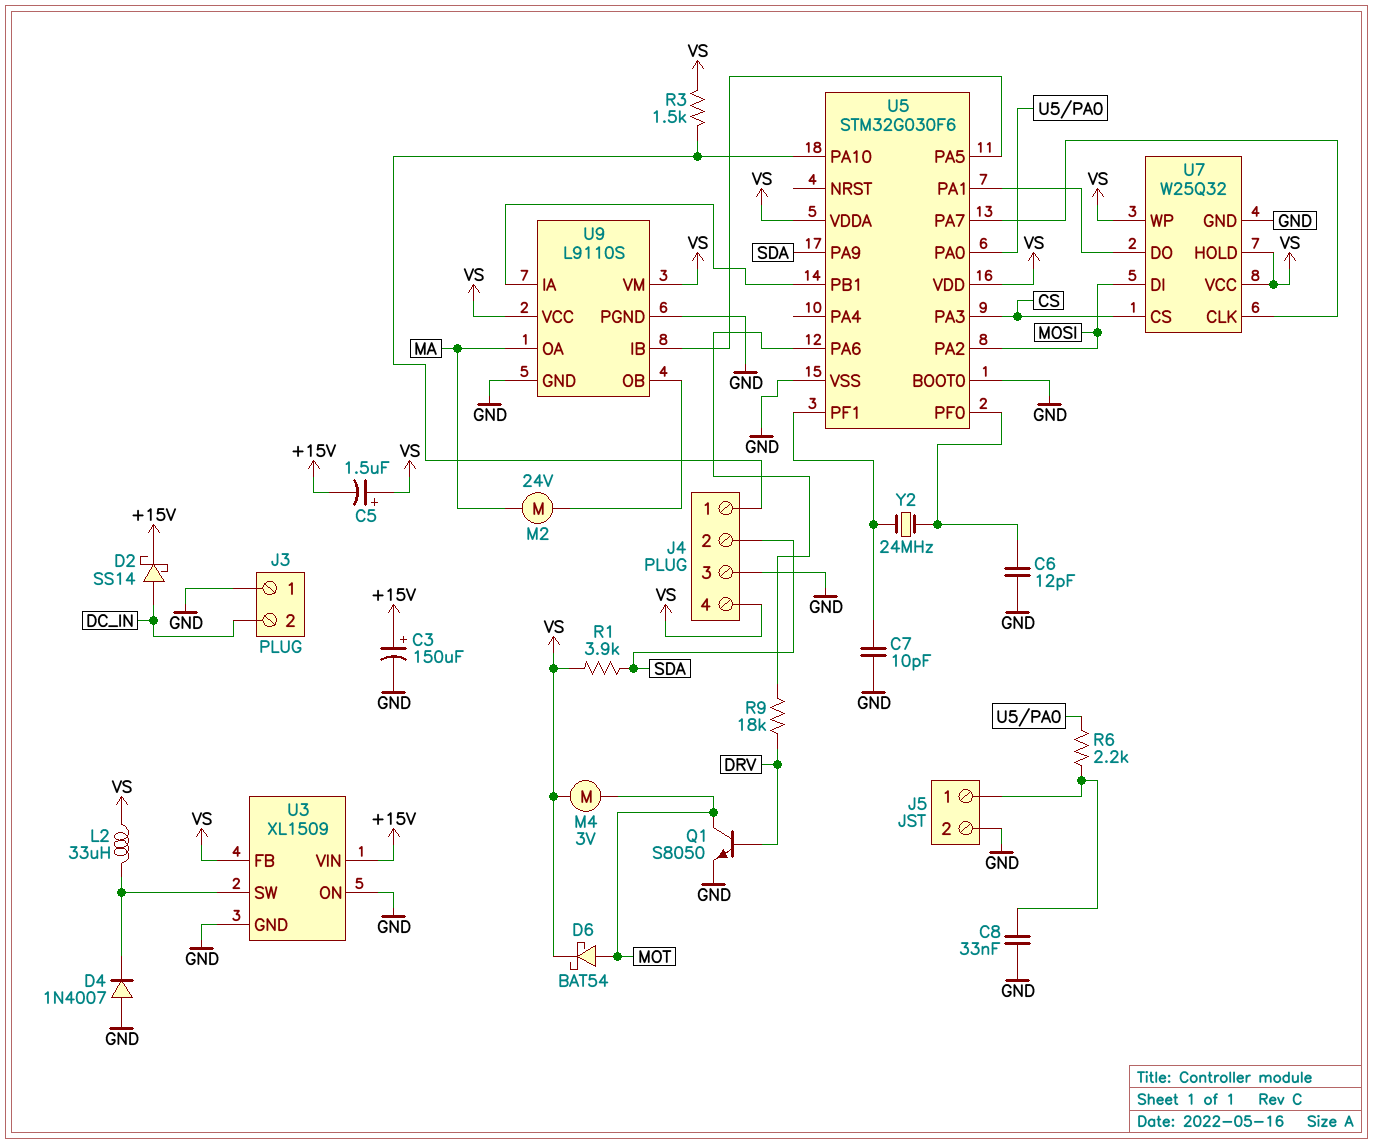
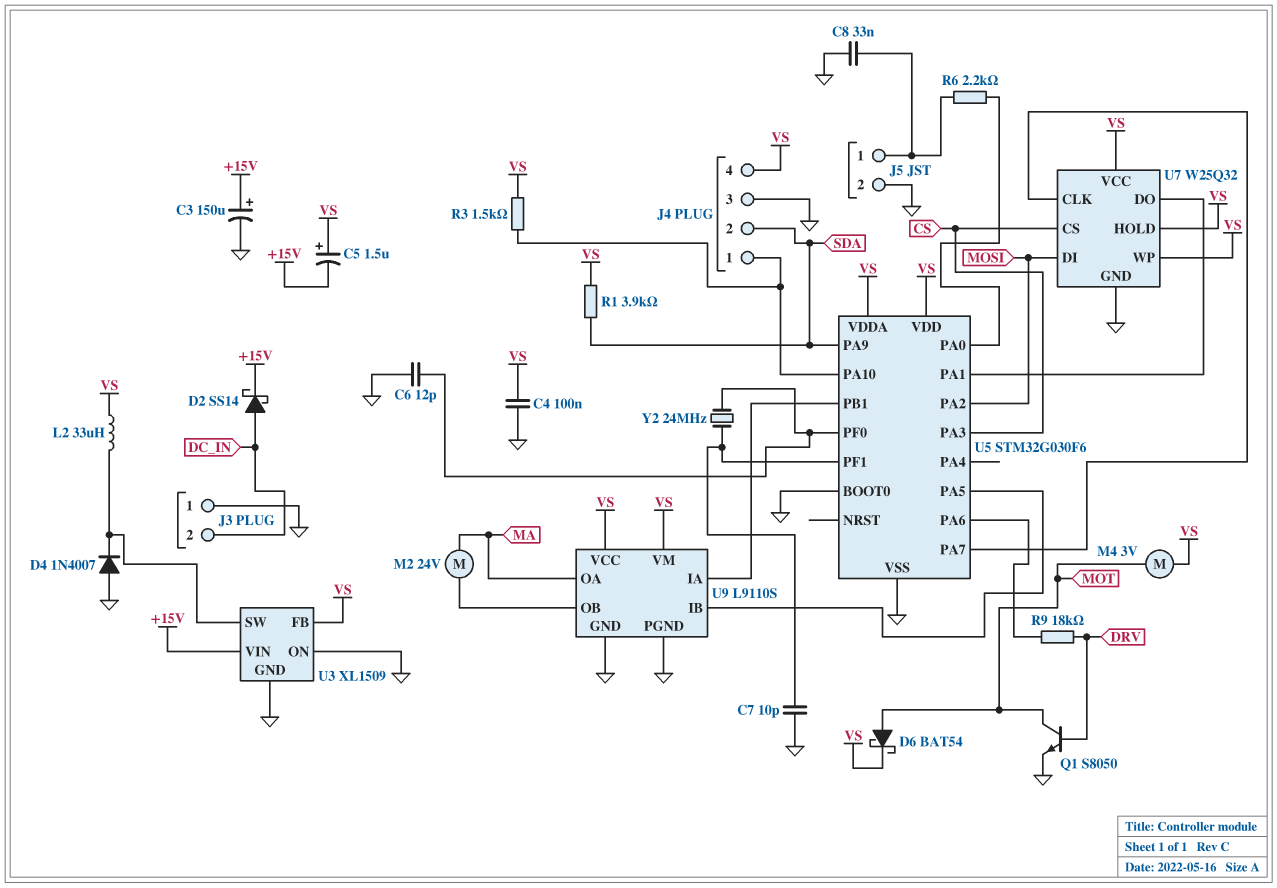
C4: none -> 100nF (GND, VS)

